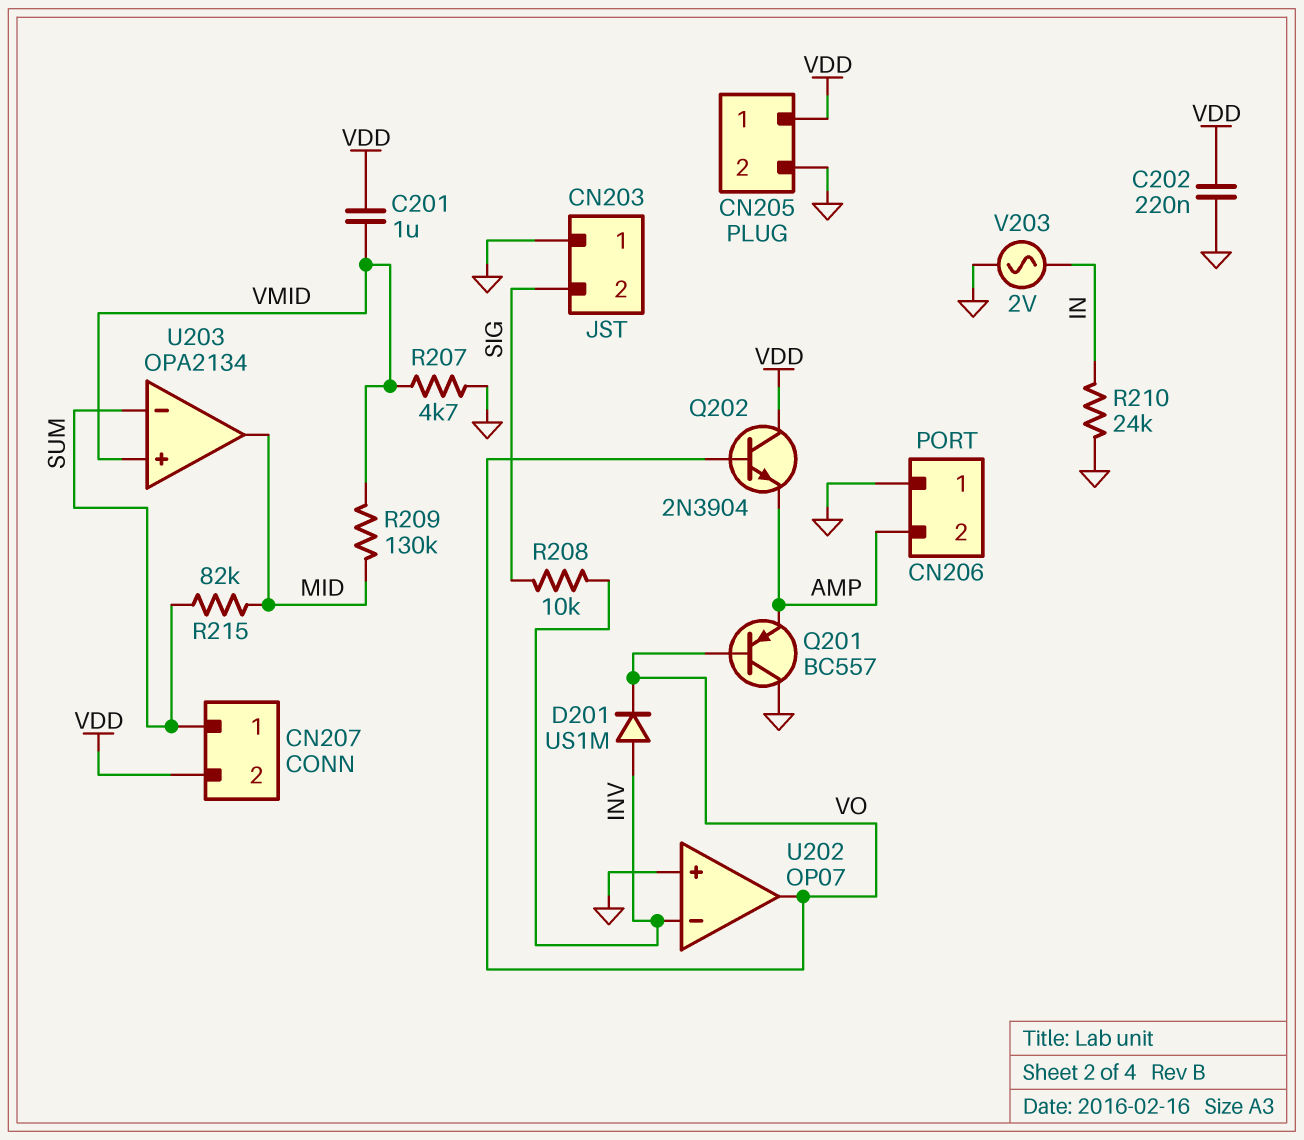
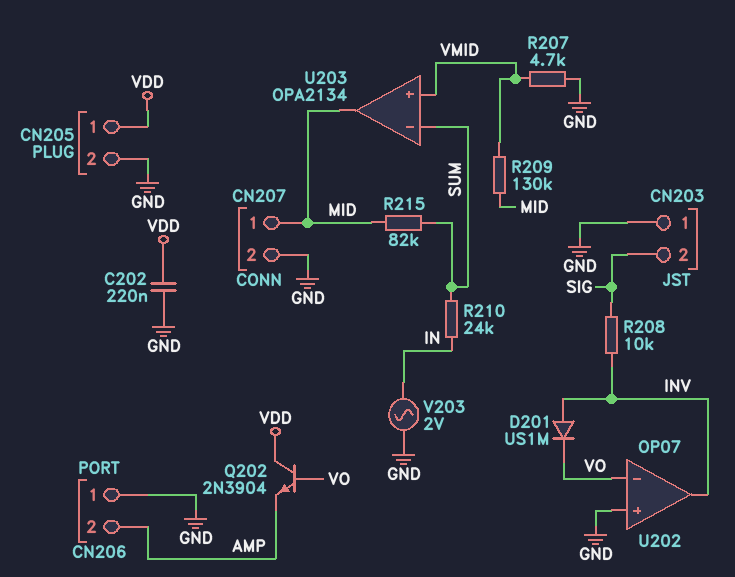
C201: 1uF (VDD, VMID) -> none
CN207 pin 1: SUM -> MID
CN207 pin 2: VDD -> GND
Q201: PNP BC557 (B VO, C GND, E AMP) -> none
R210: 24k (GND, IN) -> 24k (IN, SUM)
U202 pin in-: INV -> VO
U202 pin out: VO -> INV

